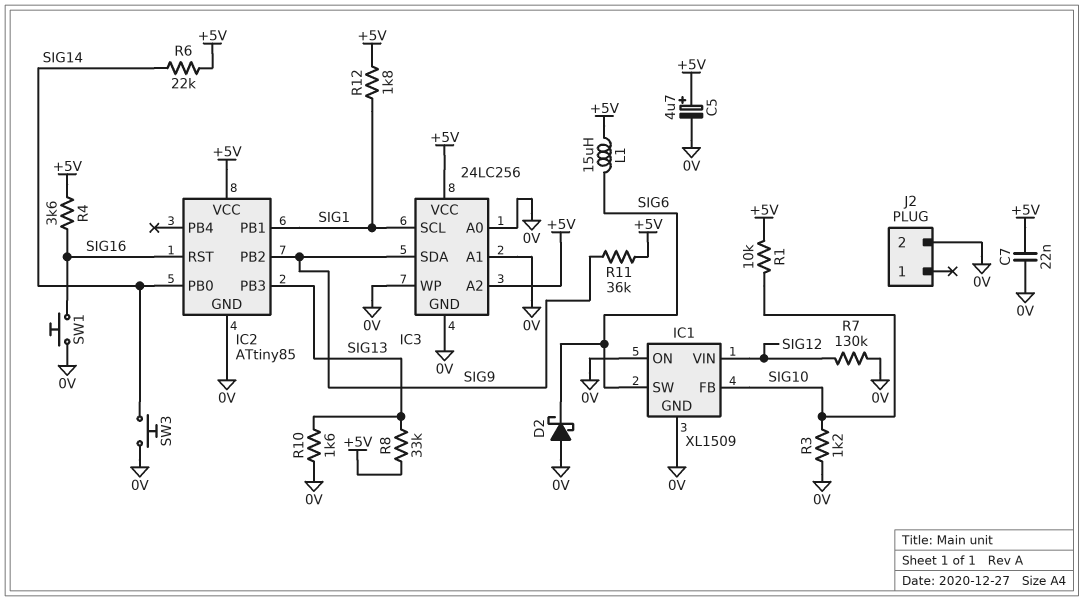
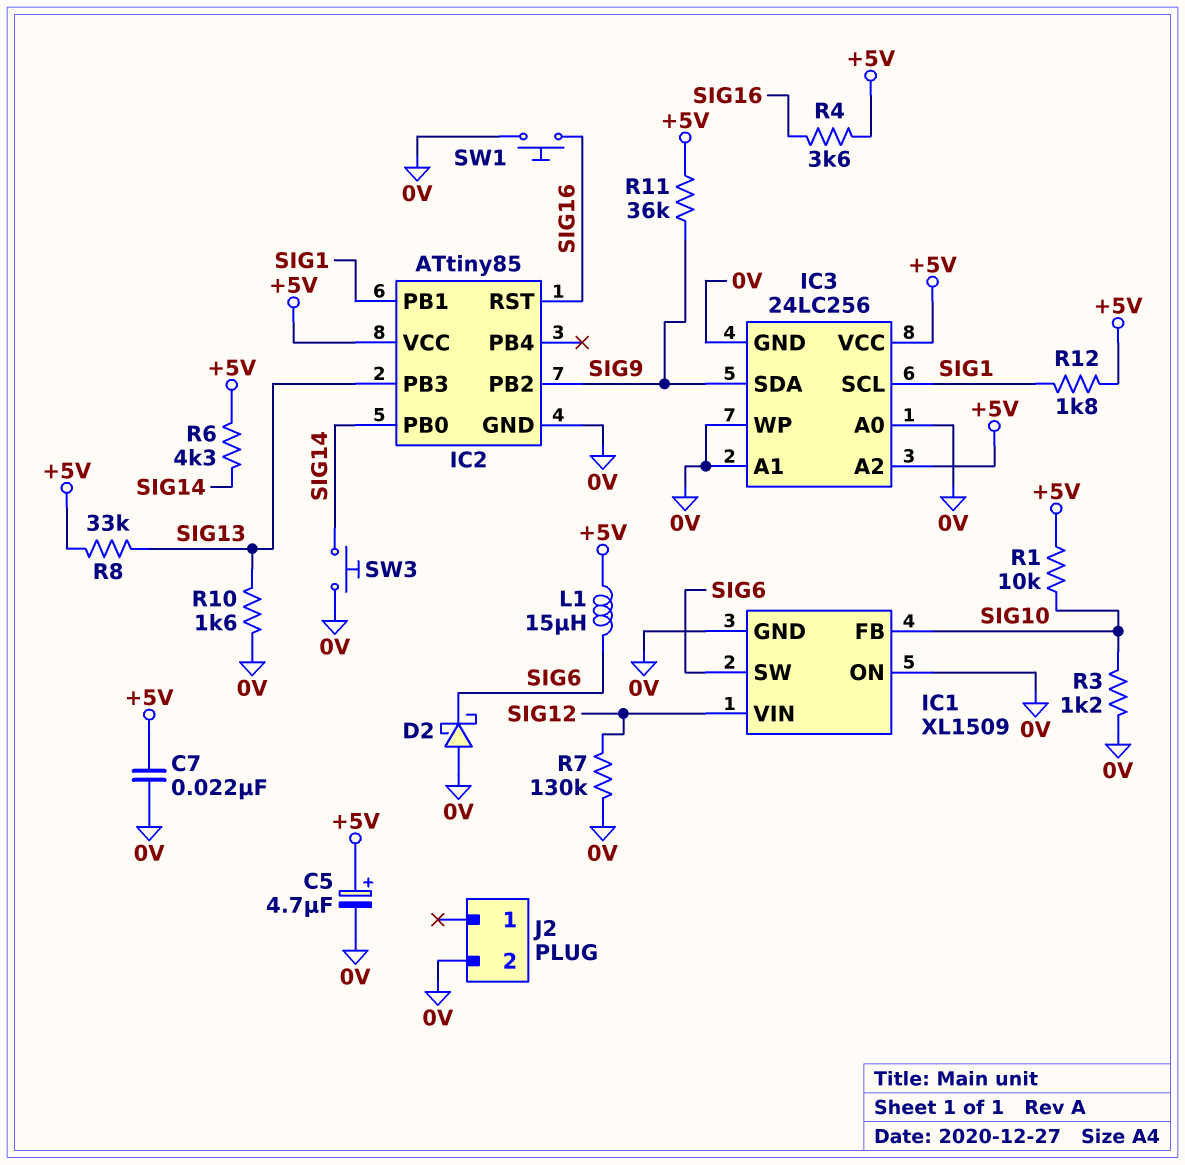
R6: 22k (+5V, SIG14) -> 4.3k (+5V, SIG14)

